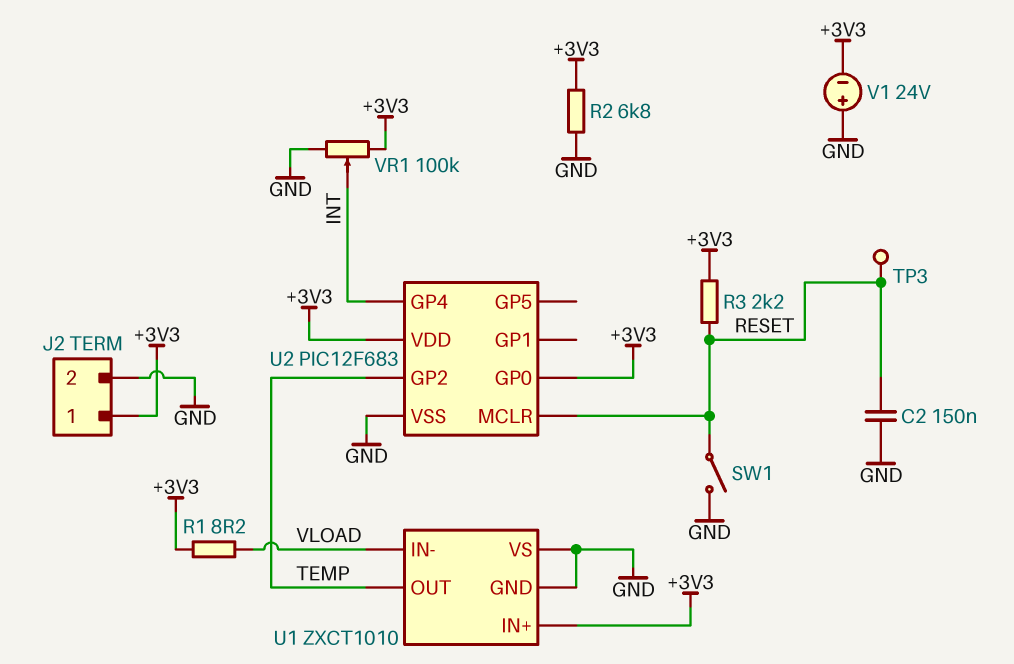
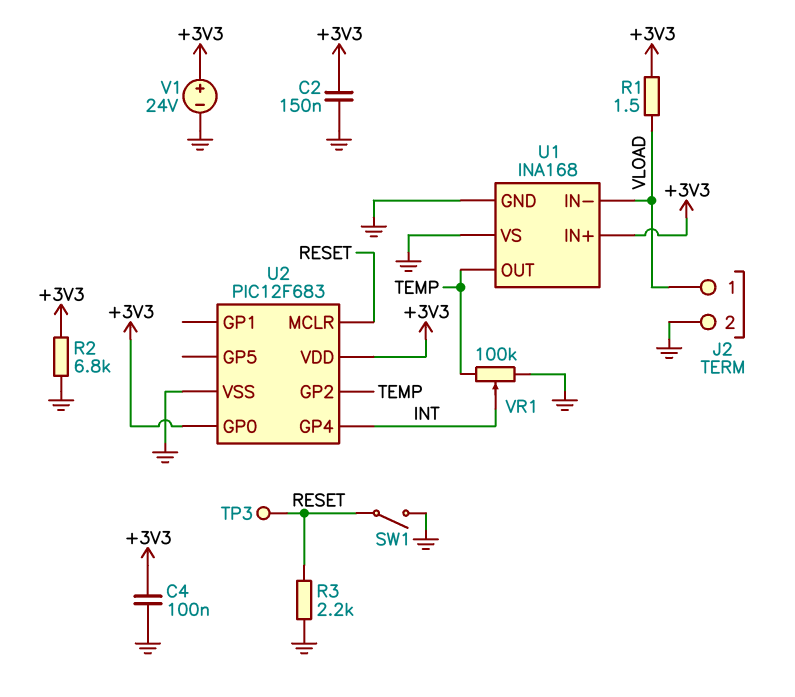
C2: 150nF (GND, RESET) -> 150nF (+3V3, GND)
C4: none -> 100nF (+3V3, GND)
J2 pin 1: +3V3 -> VLOAD
R1: 8.2 (+3V3, VLOAD) -> 1.5 (+3V3, VLOAD)
R3: 2.2k (+3V3, RESET) -> 2.2k (GND, RESET)
U1: ZXCT1010 -> INA168
V1: 24V (plus GND, minus +3V3) -> 24V (plus +3V3, minus GND)
VR1: 100k (+3V3, GND, wiper INT) -> 100k (GND, TEMP, wiper INT)

